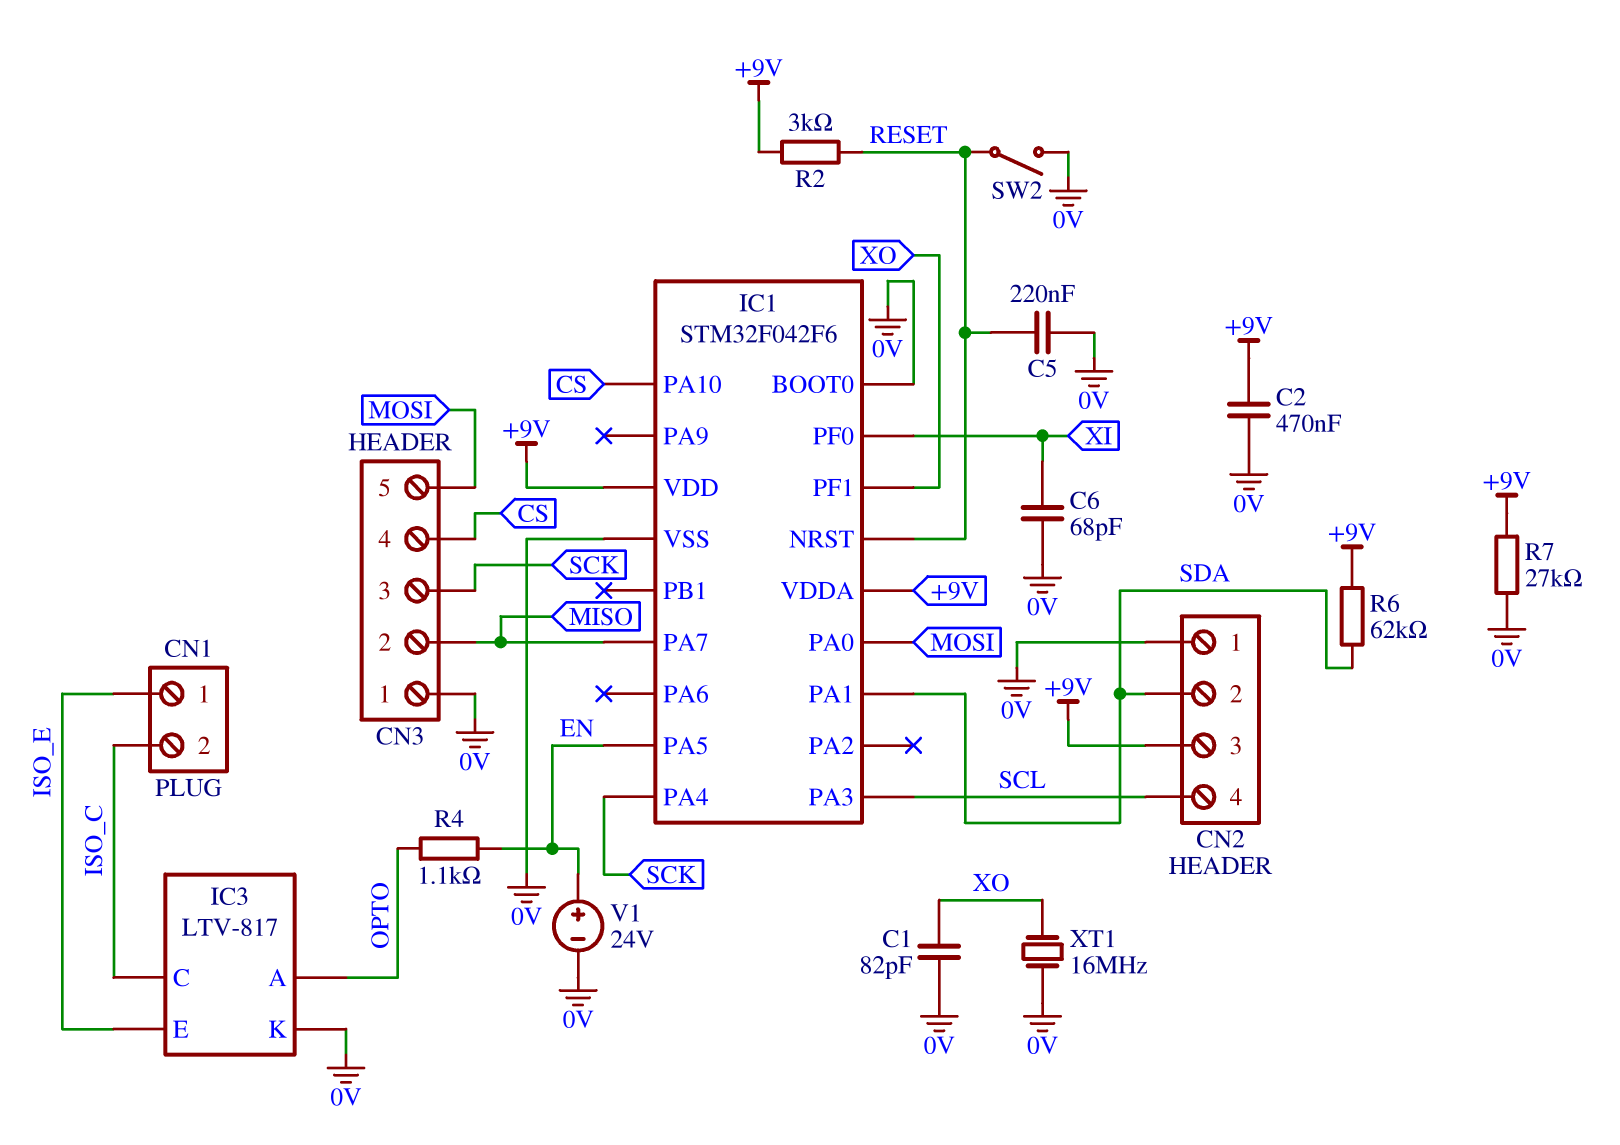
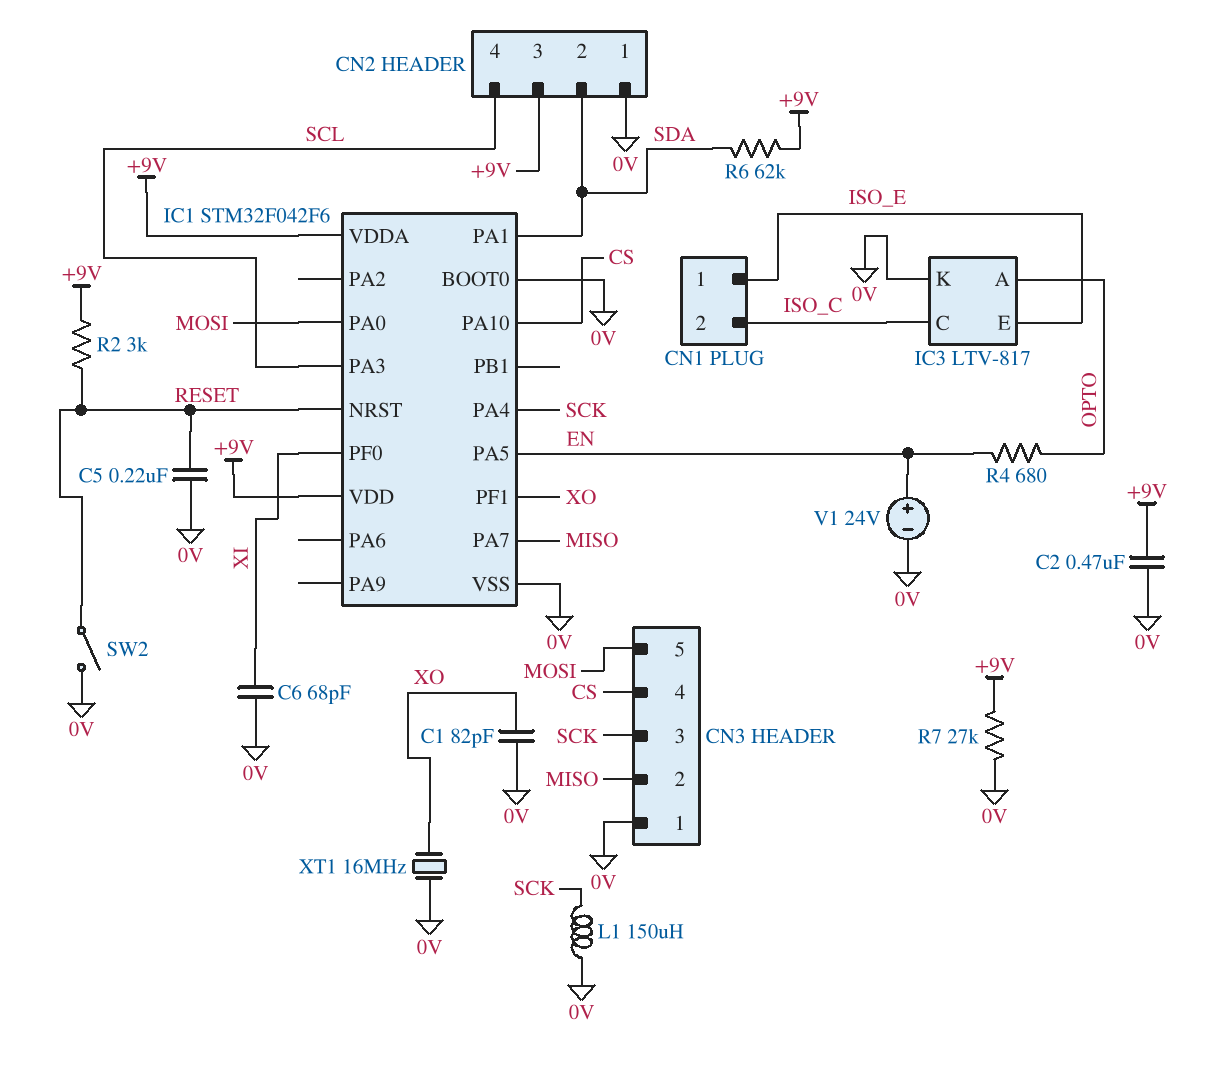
L1: none -> 150uH (0V, SCK)
R4: 1.1k (EN, OPTO) -> 680 (EN, OPTO)

